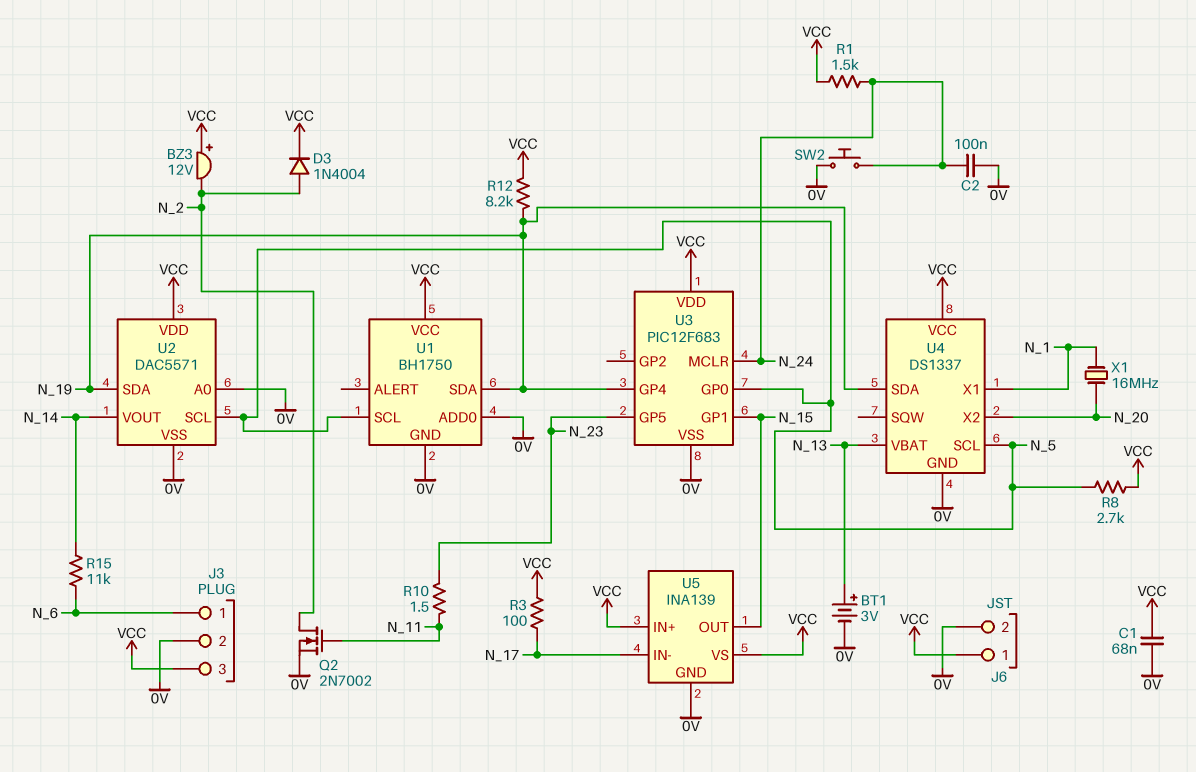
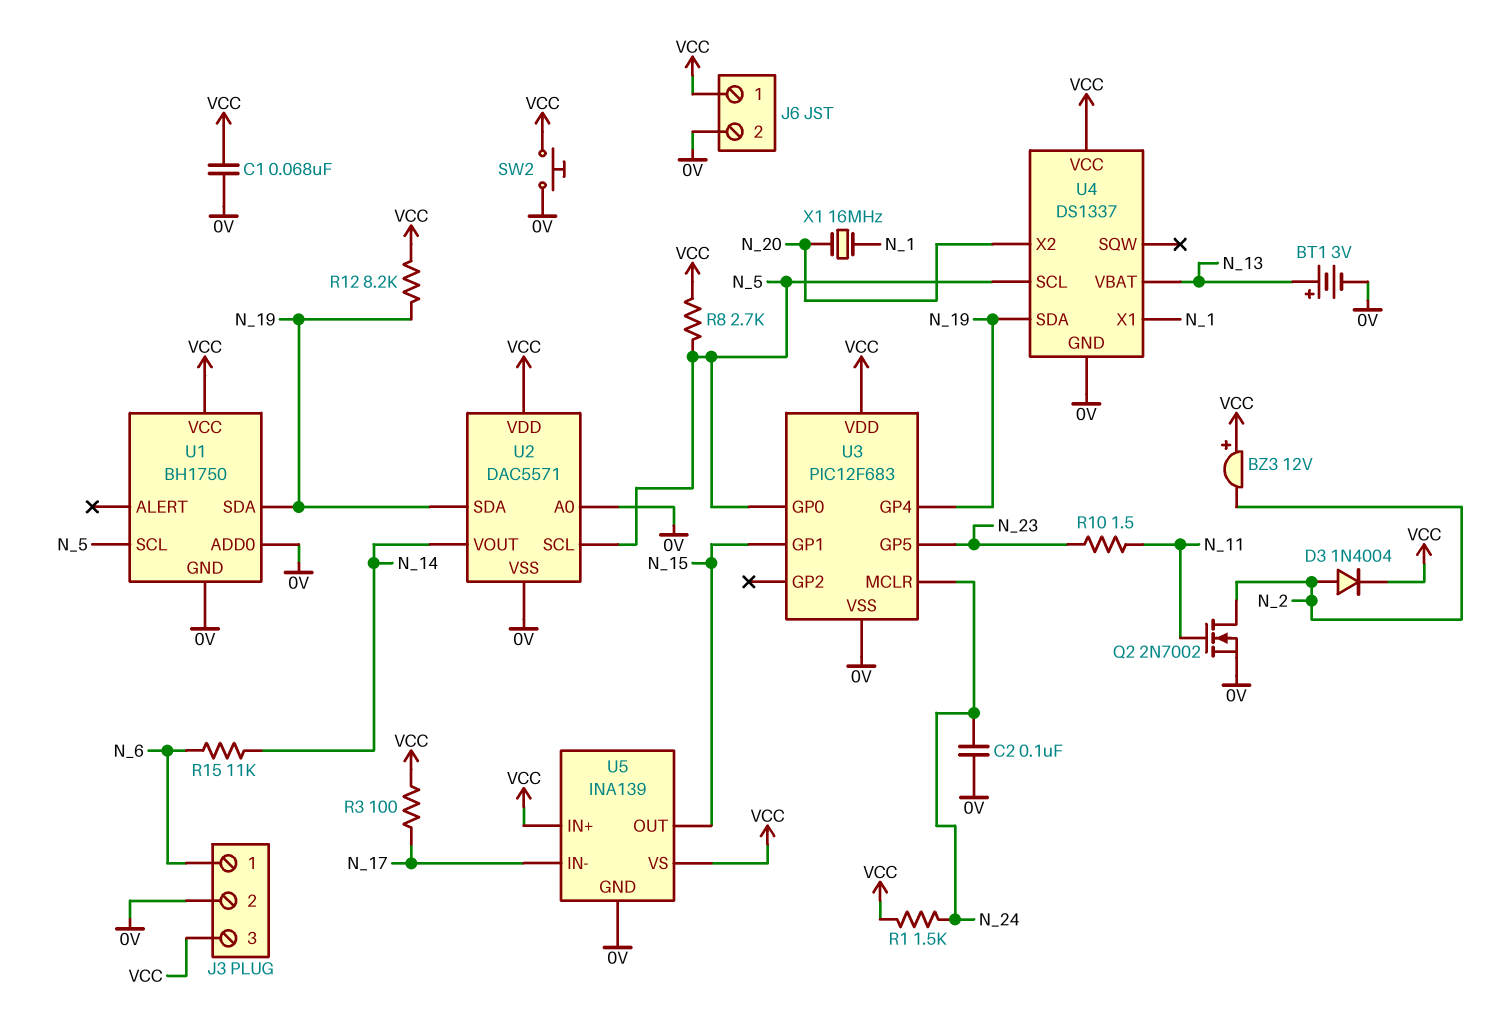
SW2: button (0V, N_24) -> button (0V, VCC)

